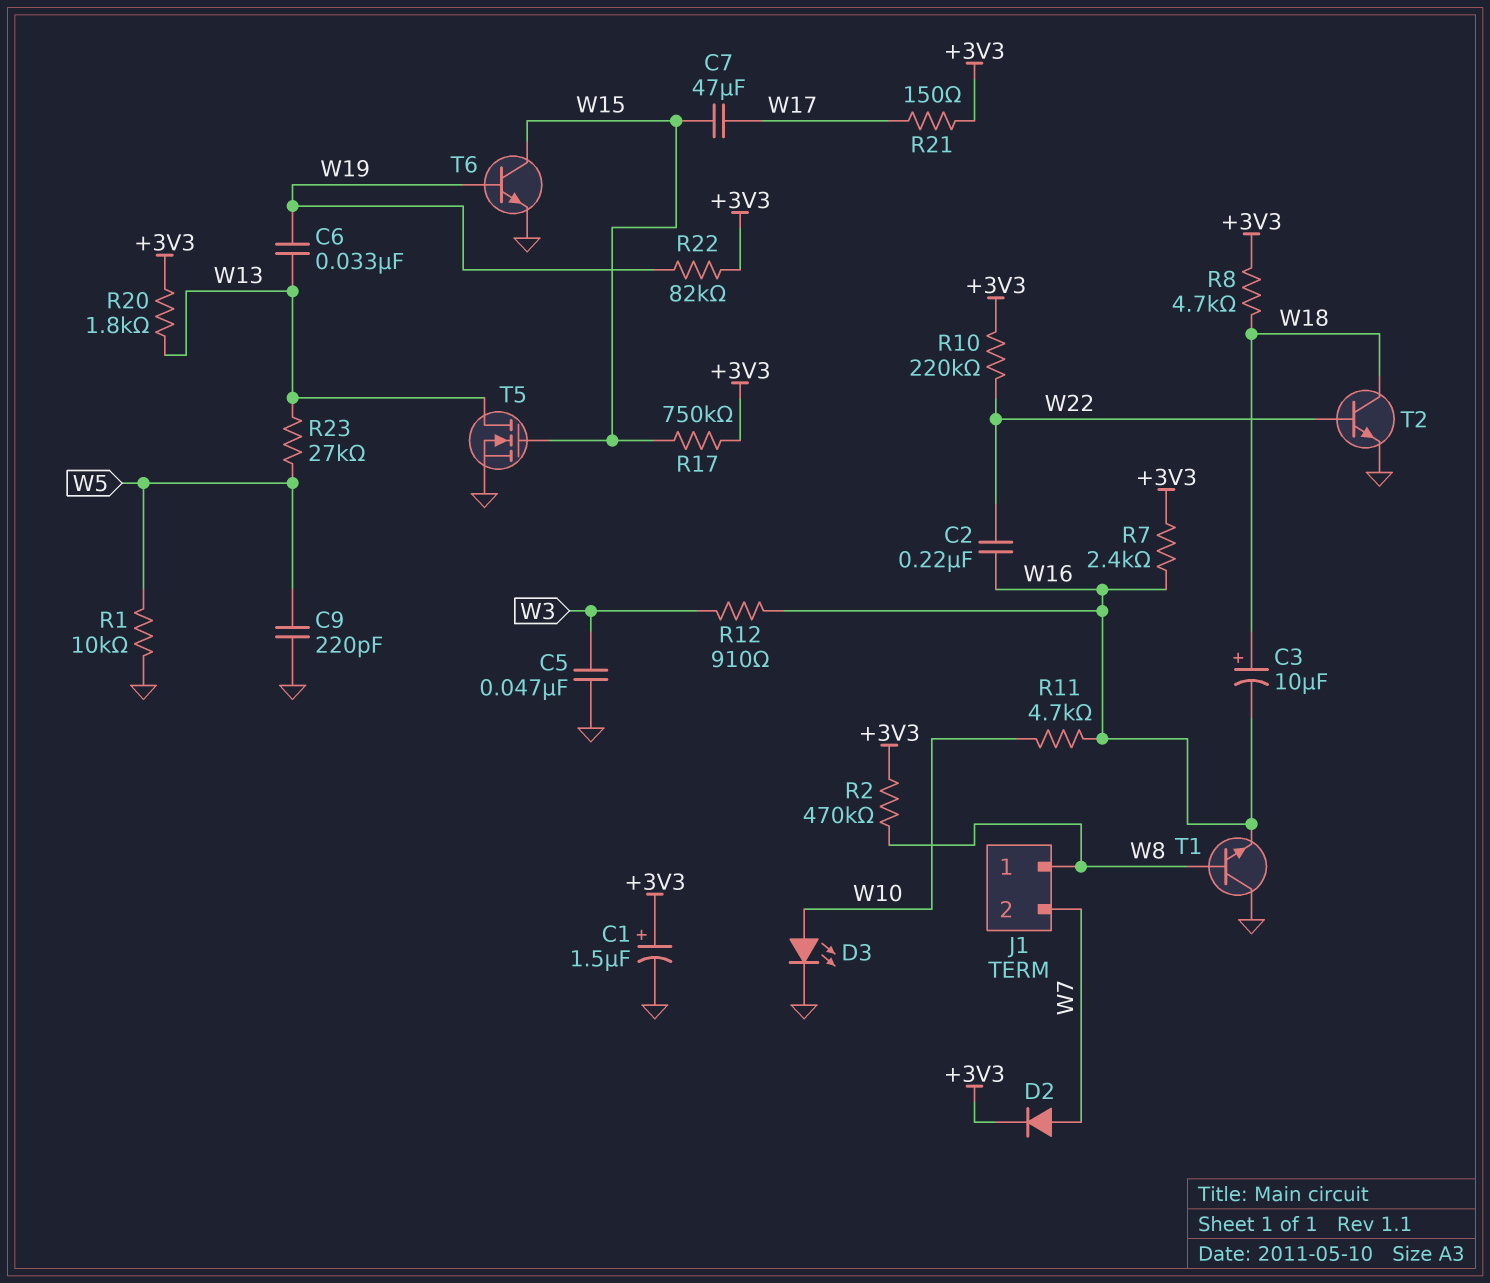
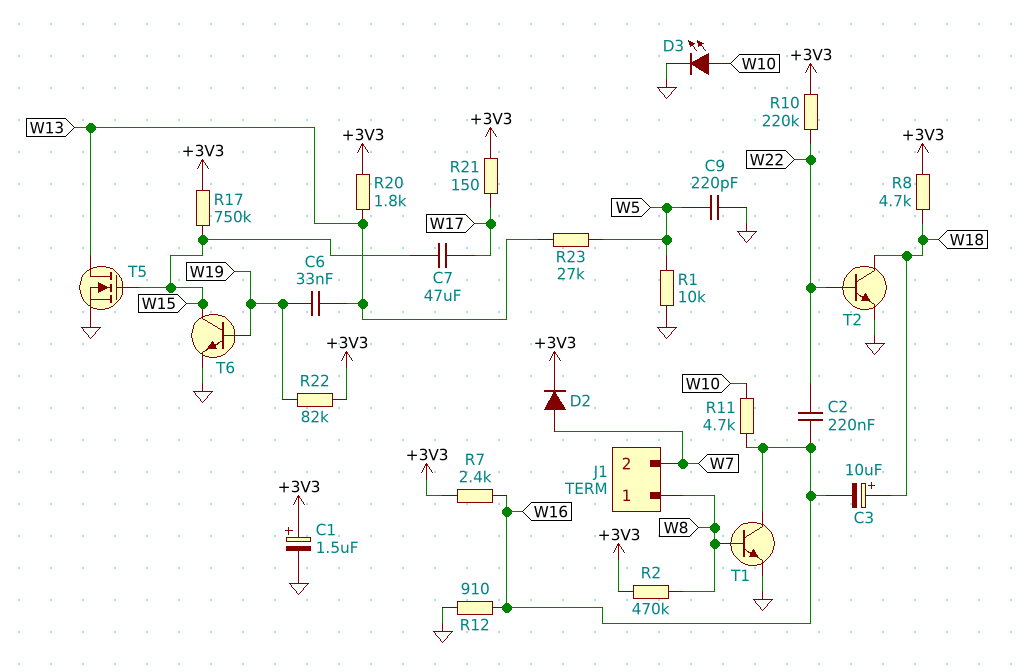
C5: 47nF (GND, W3) -> none
R12: 910 (W3, W16) -> 910 (GND, W16)
T1: NPN (B W8, C GND, E W16) -> NPN (B W8, C W16, E GND)

